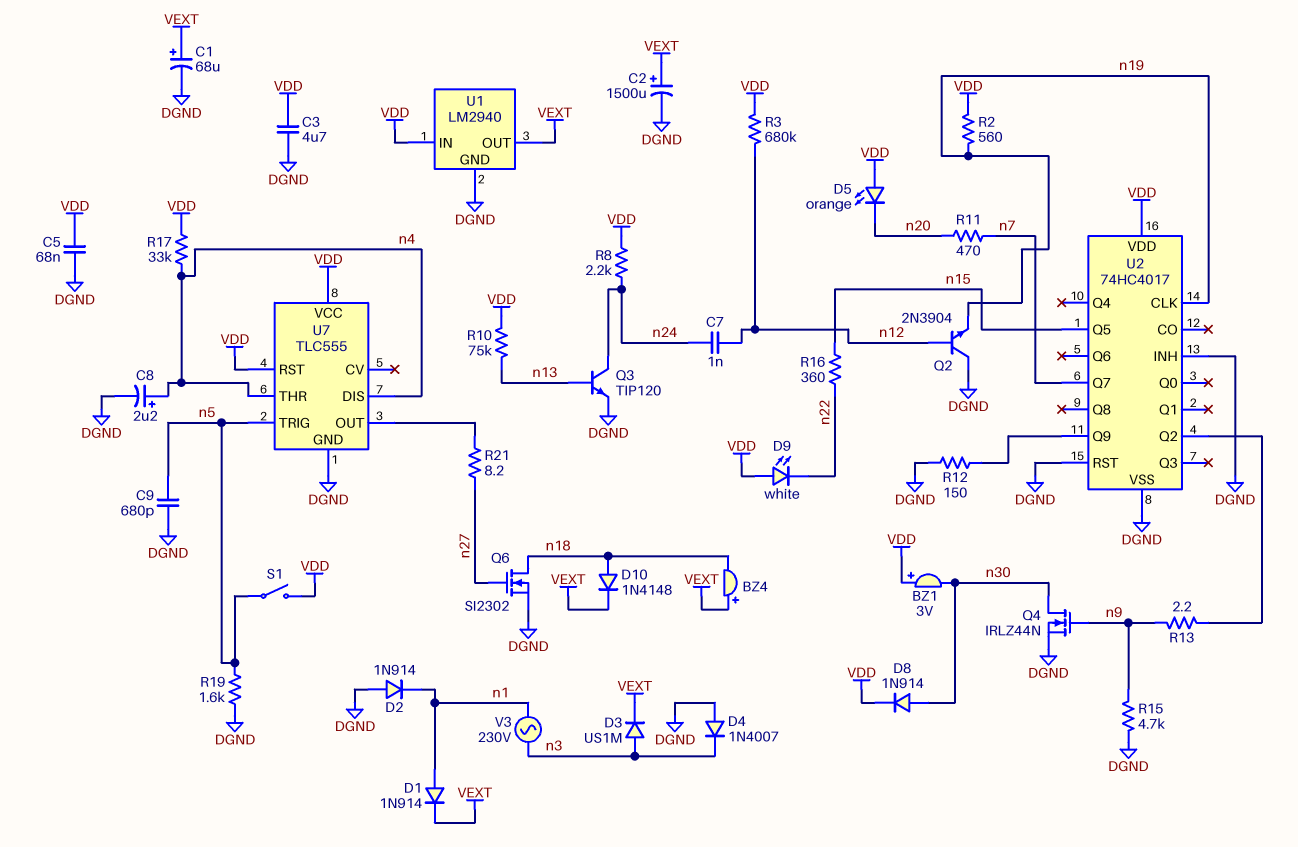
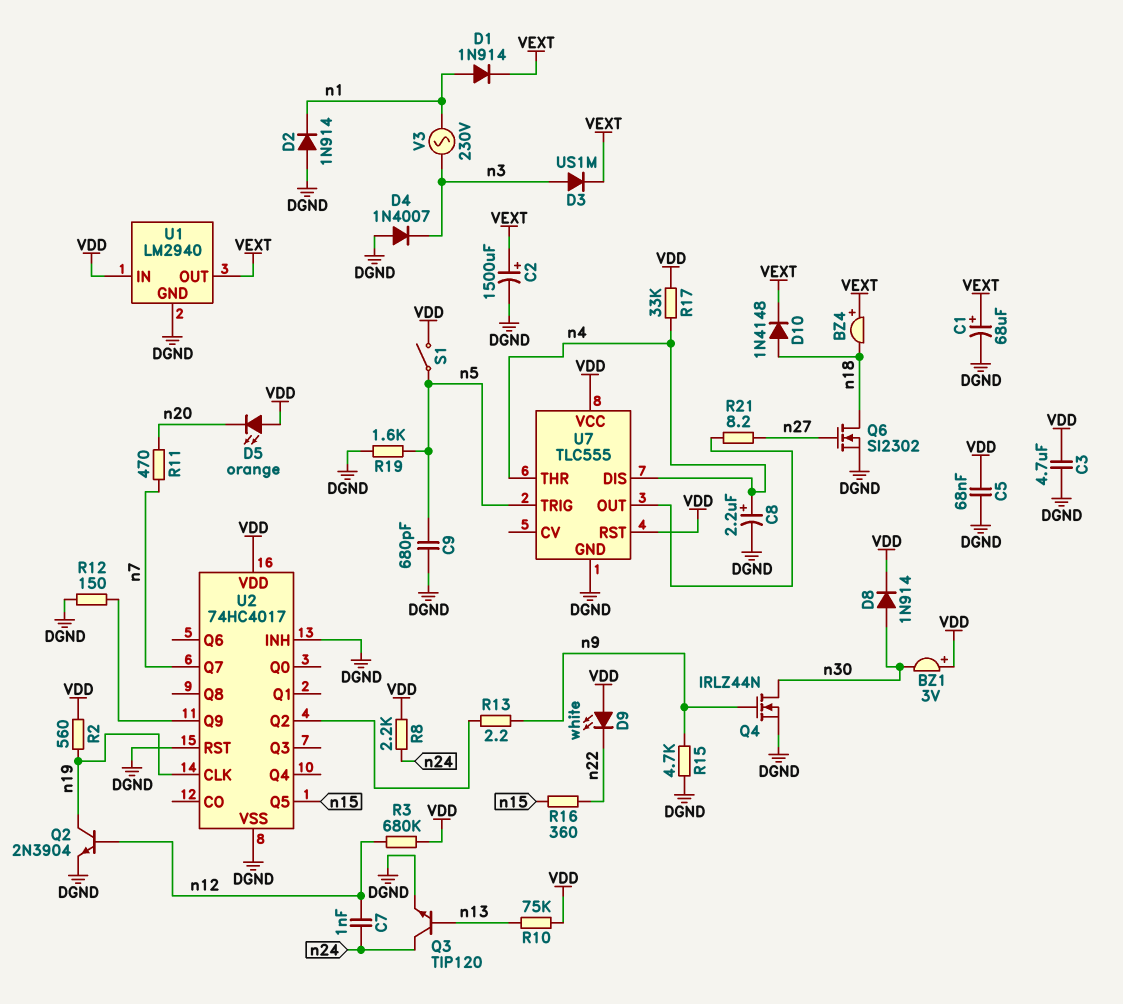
Q2: NPN 2N3904 (B n12, C DGND, E n19) -> NPN 2N3904 (B n12, C n19, E DGND)

